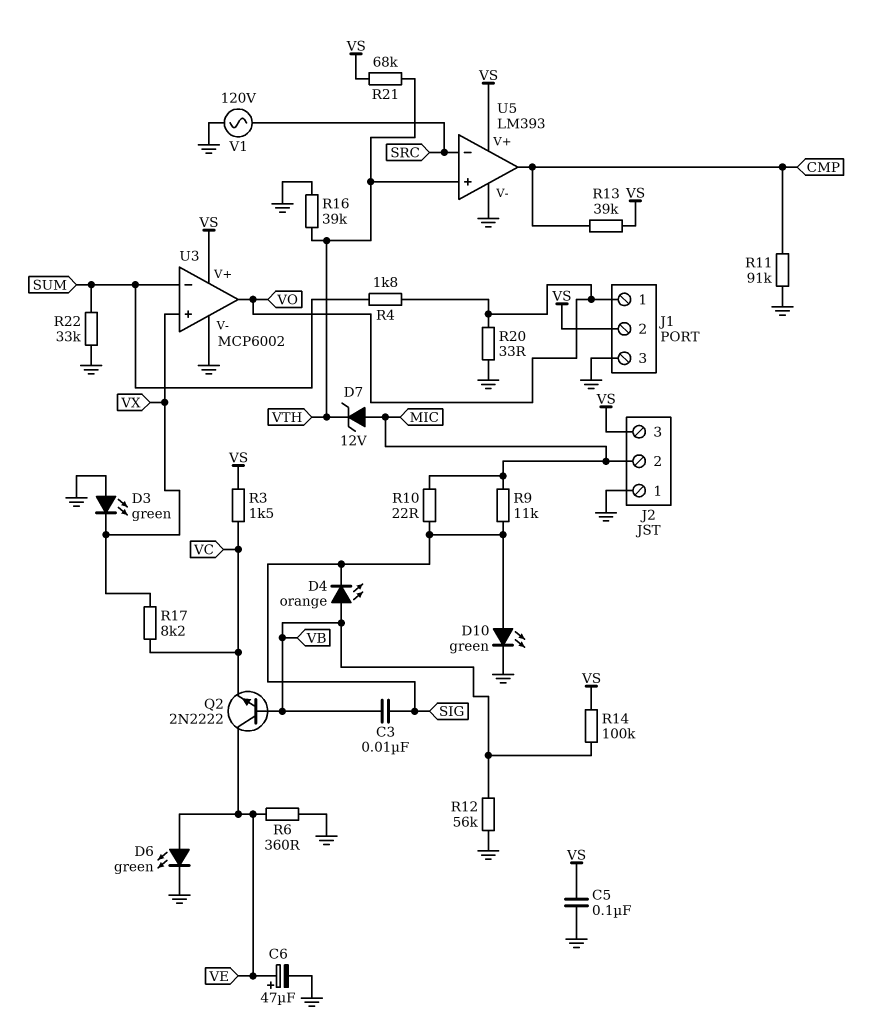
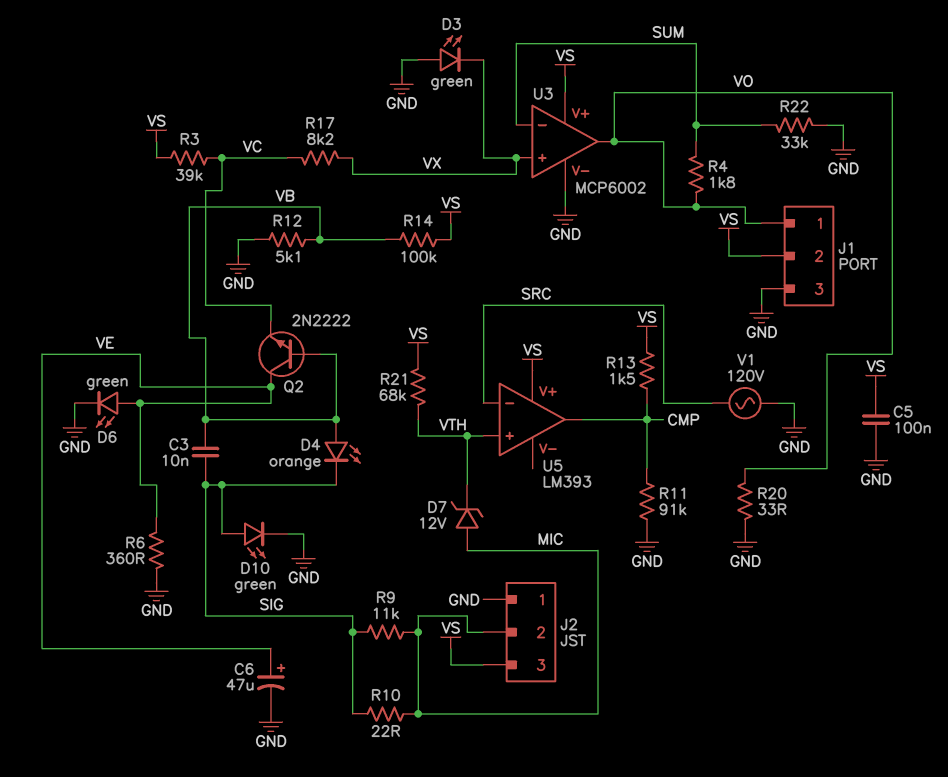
R3: 1.5k (VC, VS) -> 39k (VC, VS)
R12: 56k (GND, VB) -> 5.1k (GND, VB)
R13: 39k (CMP, VS) -> 1.5k (CMP, VS)
R16: 39k (GND, VTH) -> none
U5 pin V-: GND -> none

